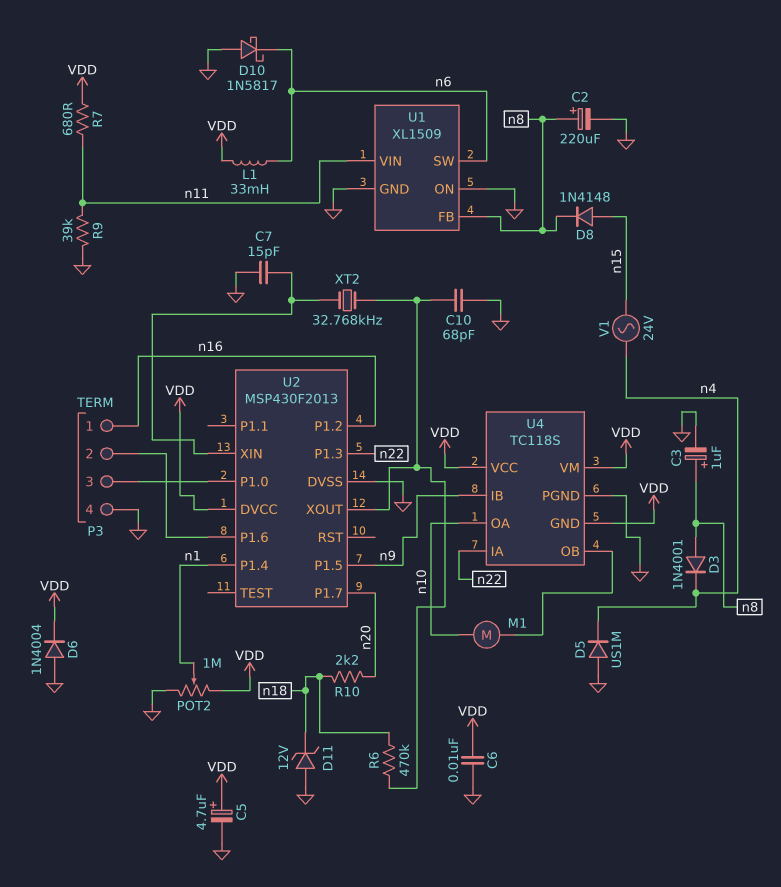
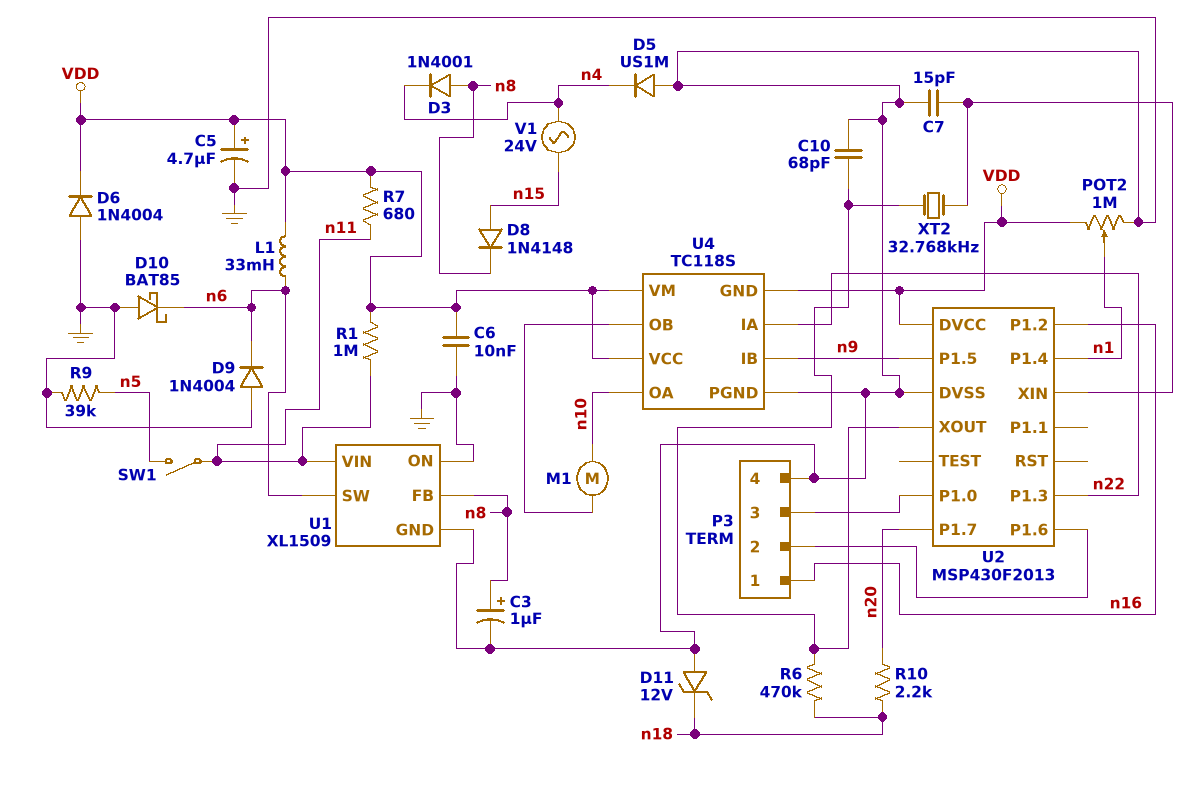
C2: 220uF (plus n8, minus GND) -> none
D9: none -> diode 1N4004 (A GND, K n6)
D10: schottky 1N5817 (A GND, K n6) -> schottky BAT85 (A GND, K n6)
R1: none -> 1M (VDD, n11)
R9: 39k (GND, n11) -> 39k (GND, n5)
SW1: none -> switch (n5, n11)

